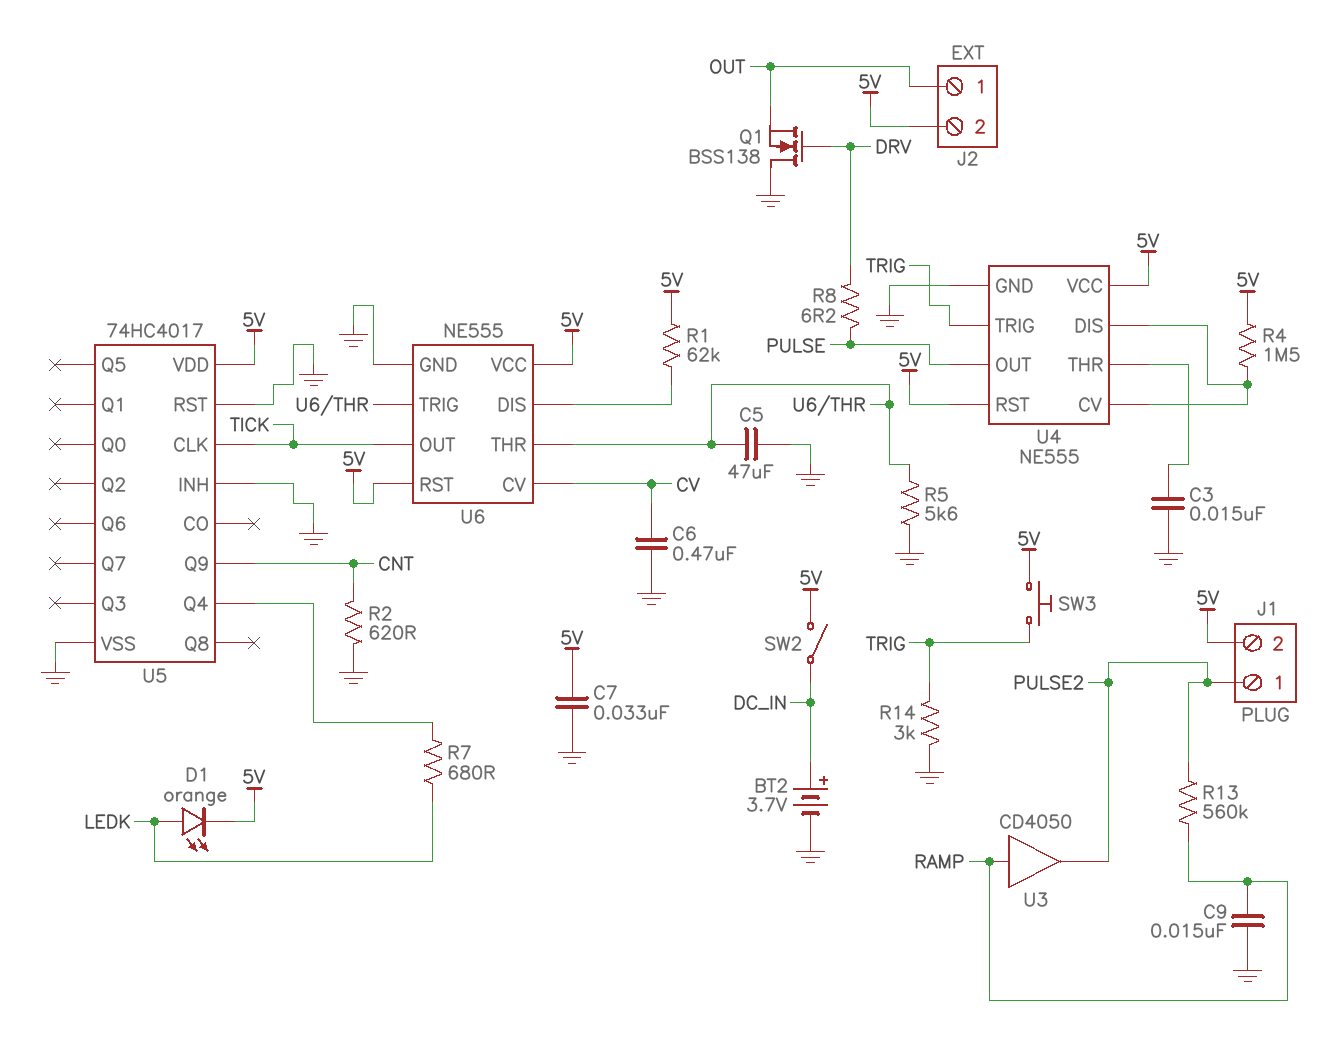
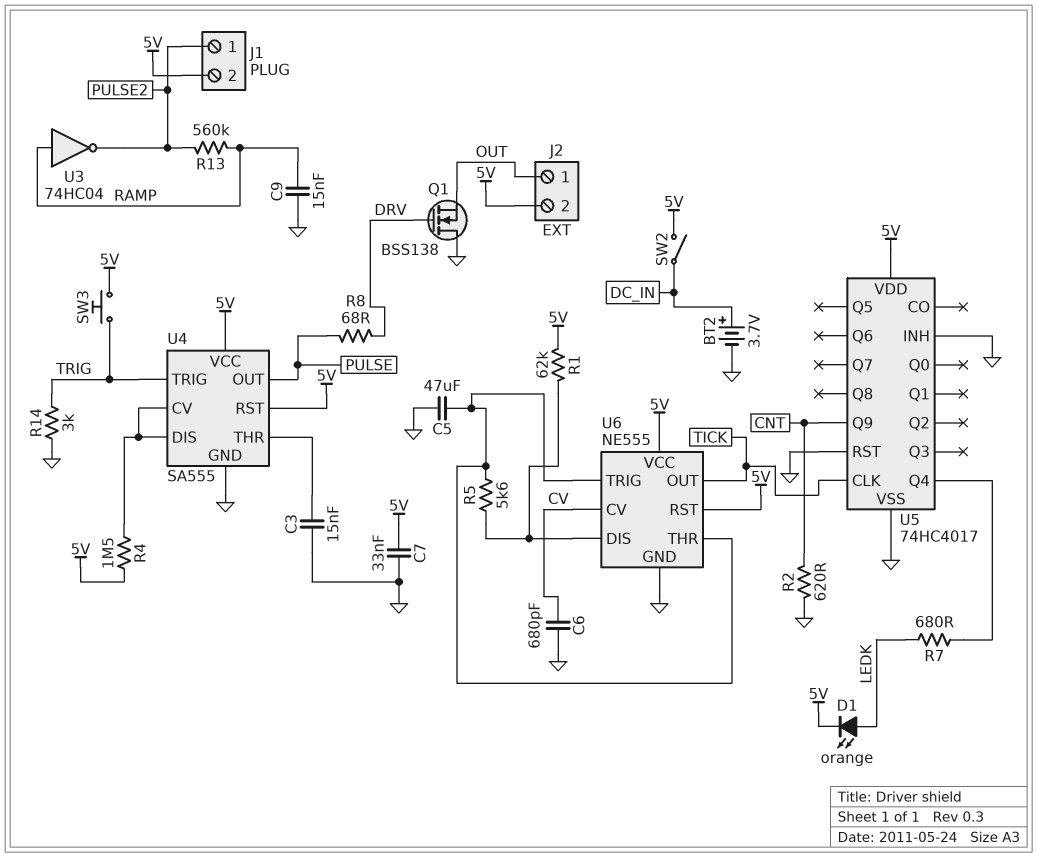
C6: 470nF (CV, GND) -> 680pF (CV, GND)
R5: 5.6k (GND, U6/THR) -> 5.6k (U6/DIS, U6/THR)
R8: 6.2 (DRV, PULSE) -> 68 (DRV, PULSE)
U3: buffer CD4050 (in RAMP, out PULSE2) -> NOT 74HC04 (in RAMP, out PULSE2)
U4: NE555 -> SA555

